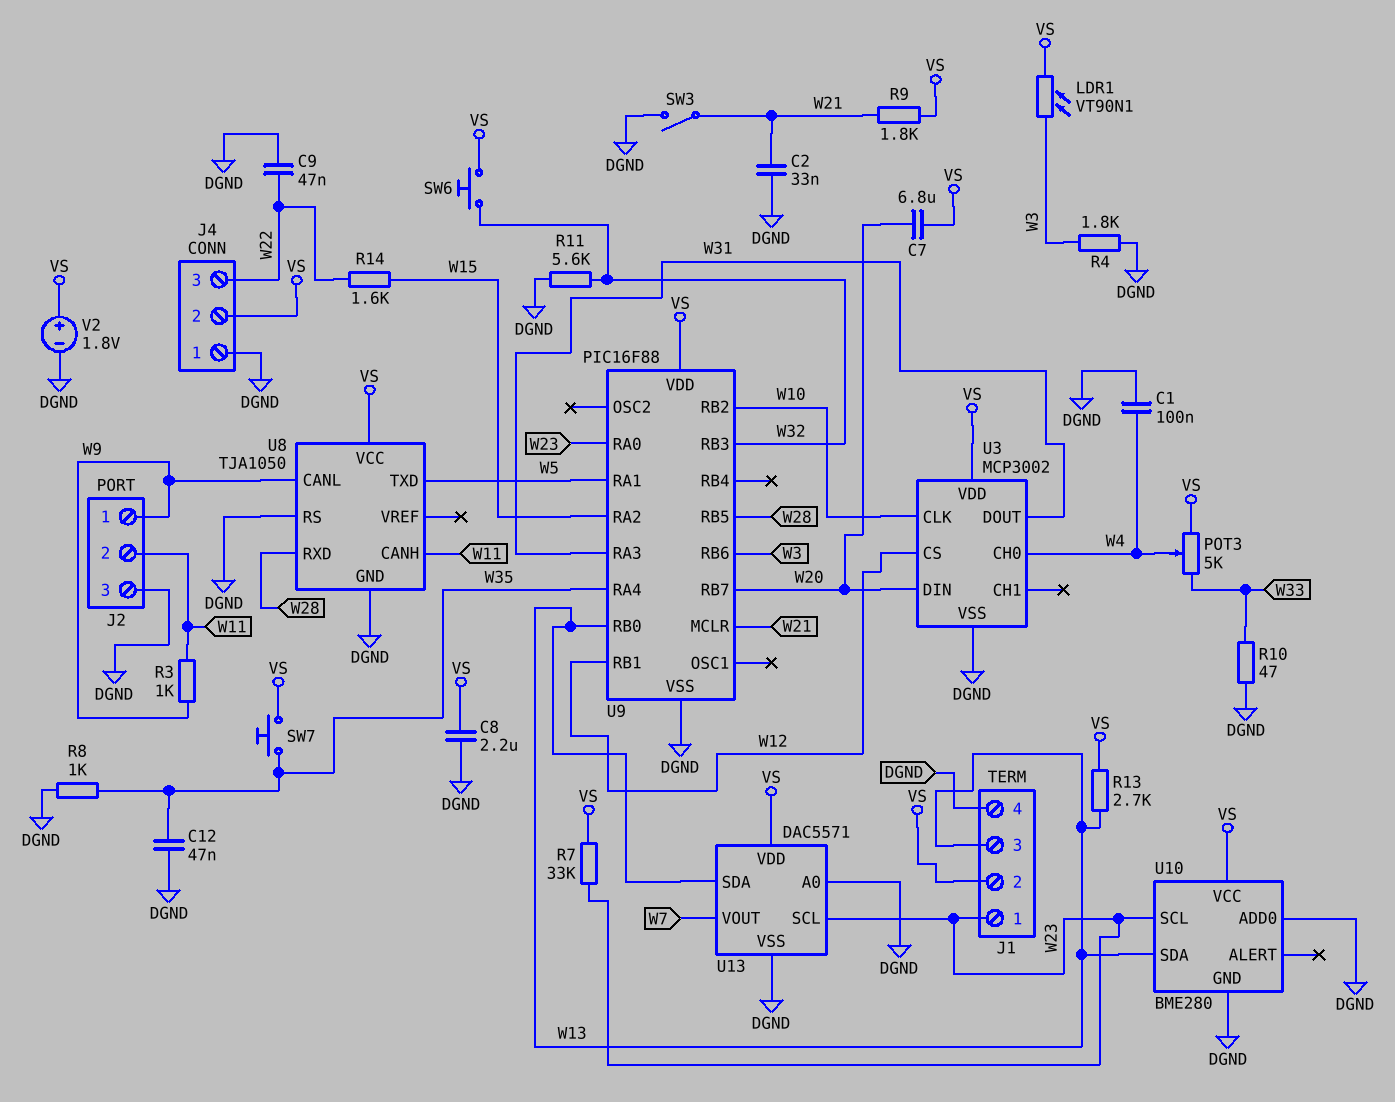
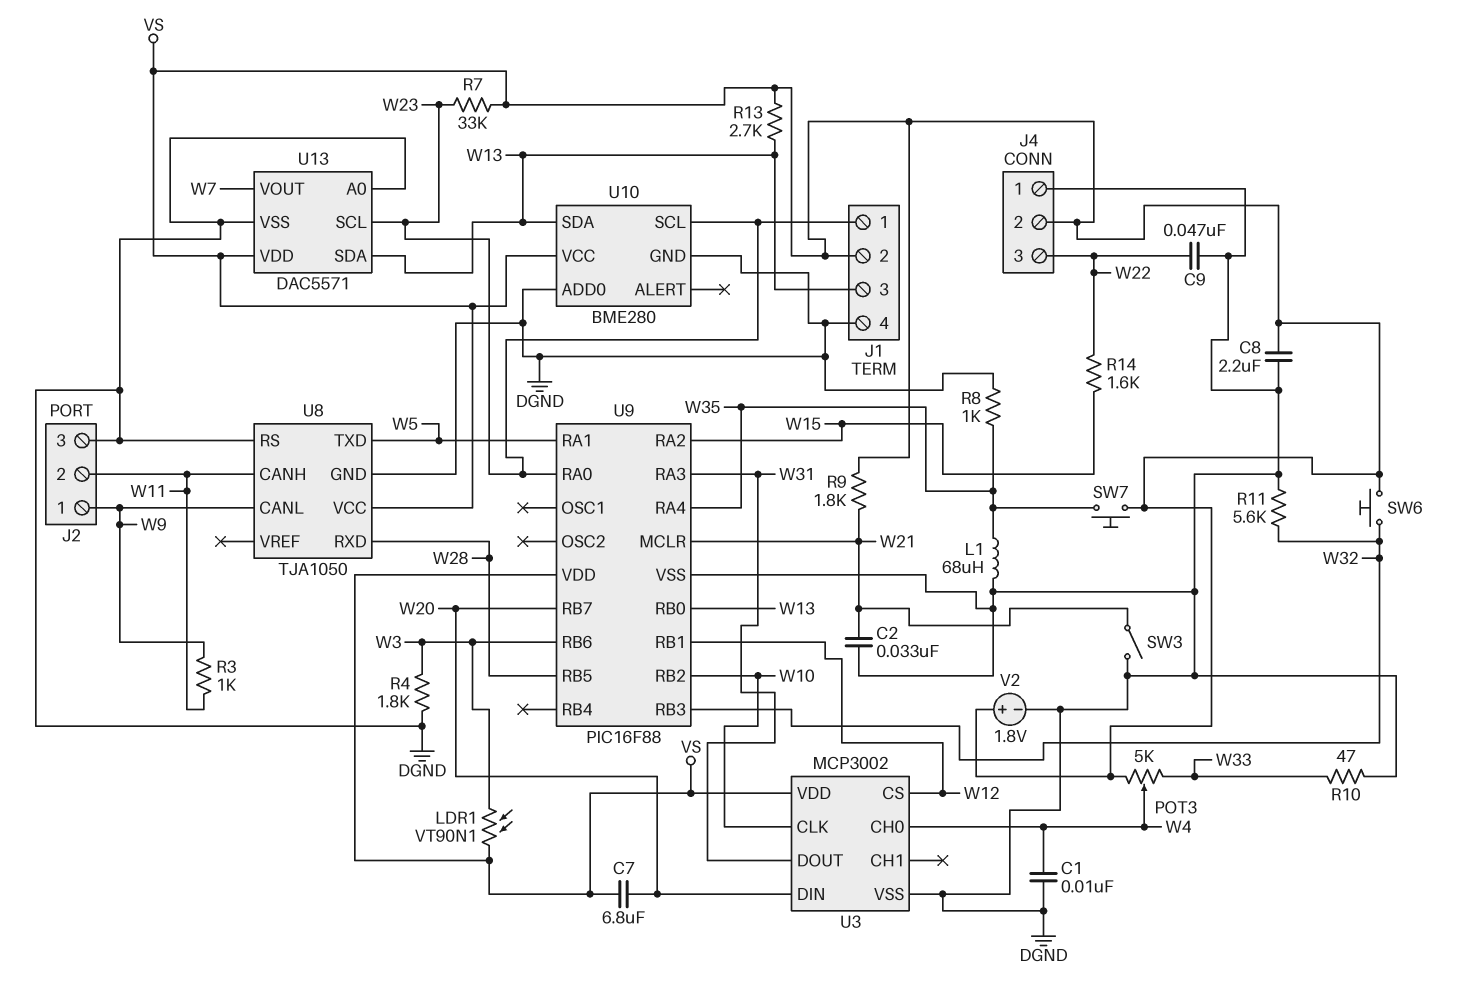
C1: 100nF (DGND, W4) -> 10nF (DGND, W4)
C12: 47nF (DGND, W35) -> none
L1: none -> 68uH (DGND, W35)

